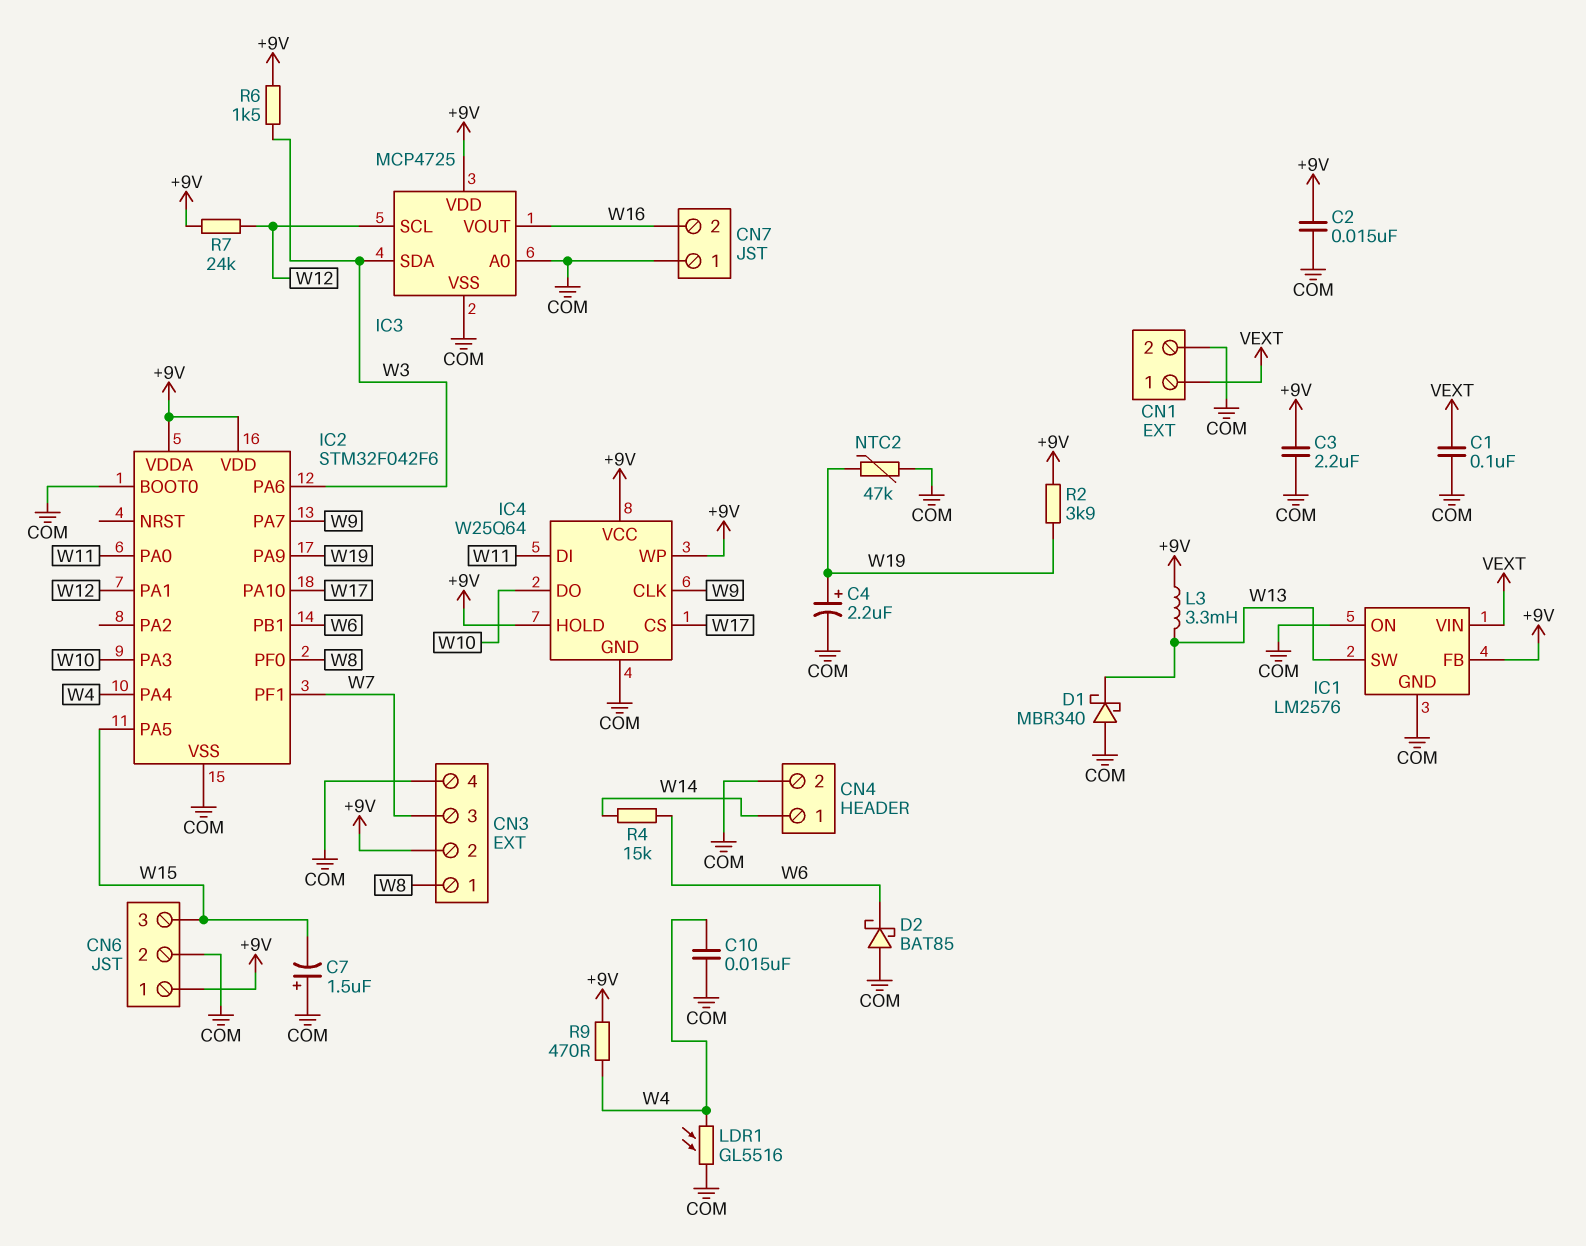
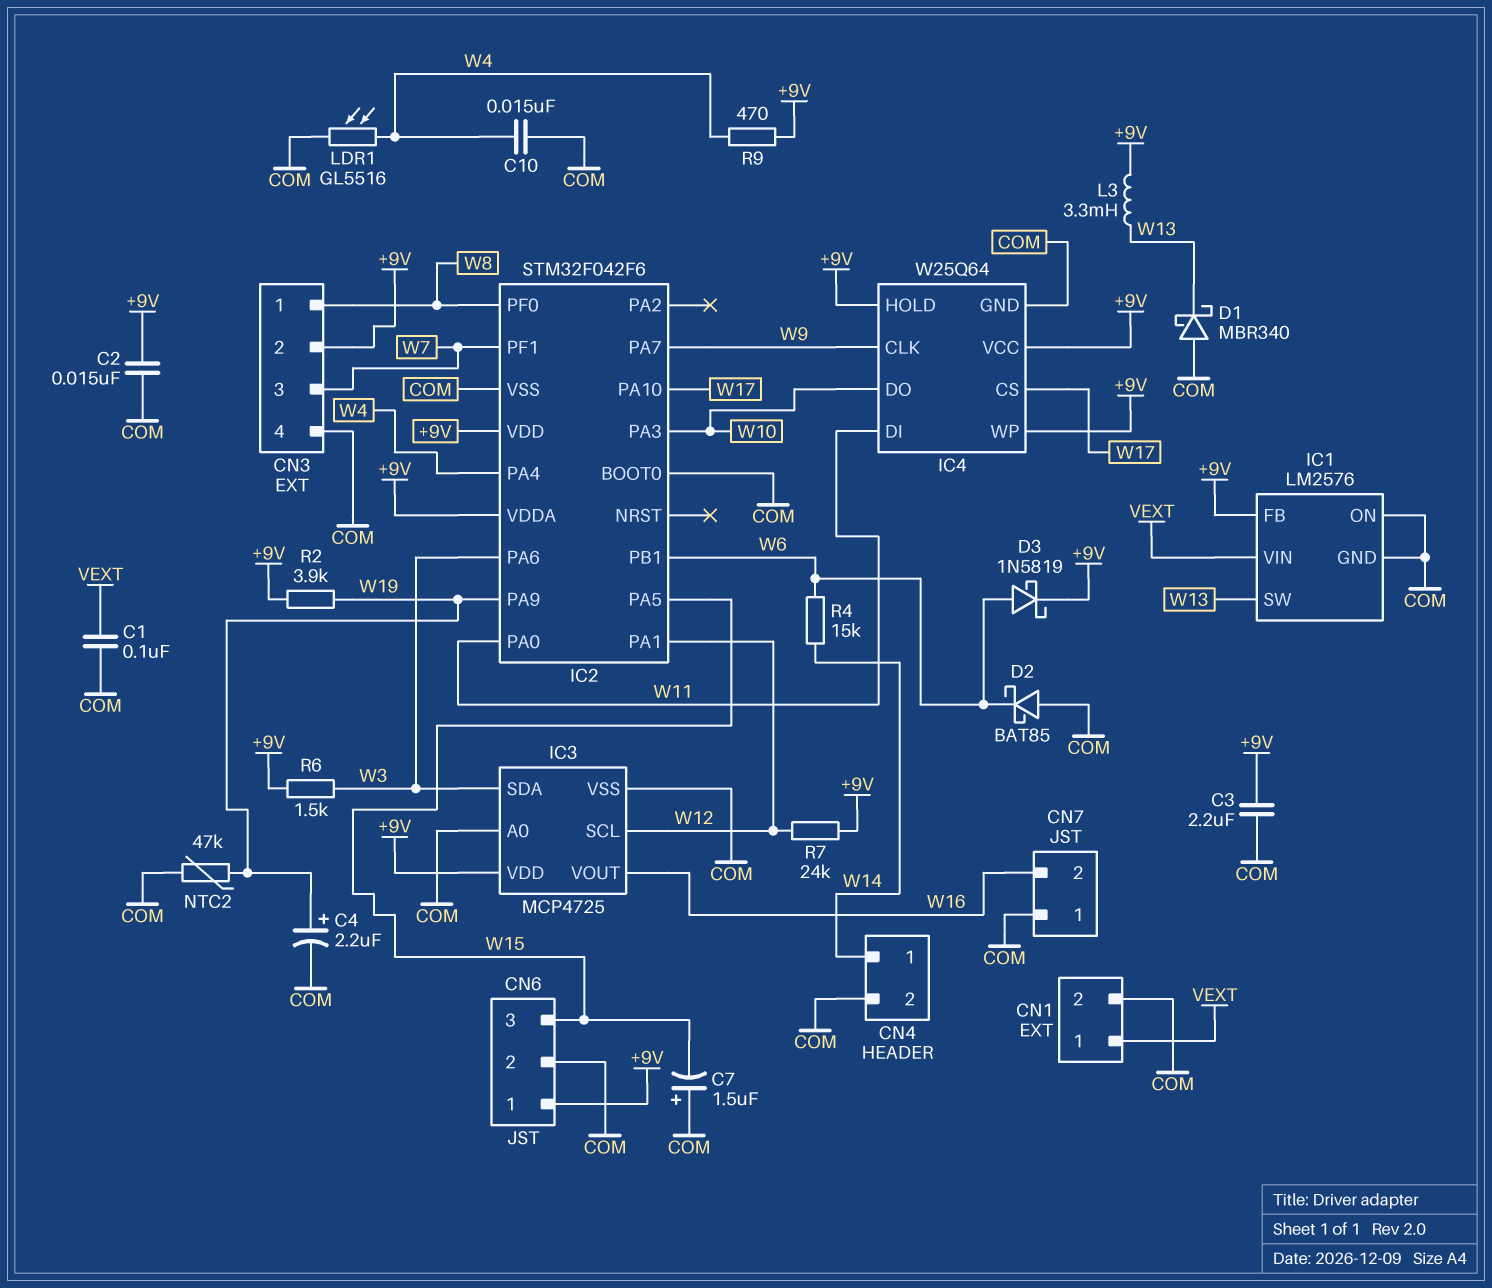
D3: none -> schottky 1N5819 (A W6, K +9V)

